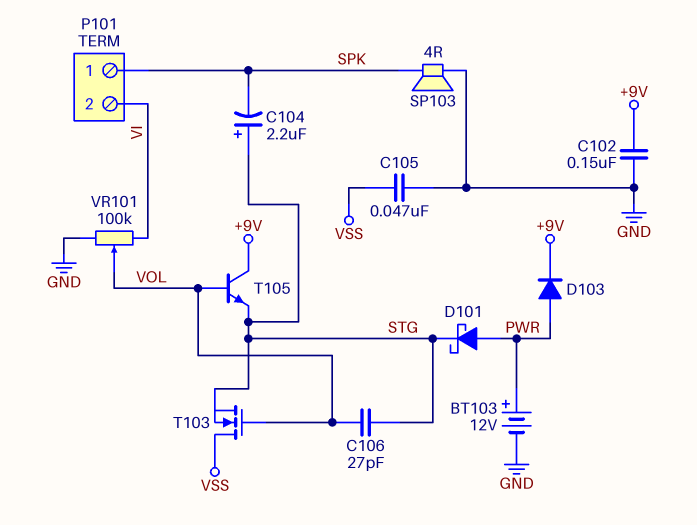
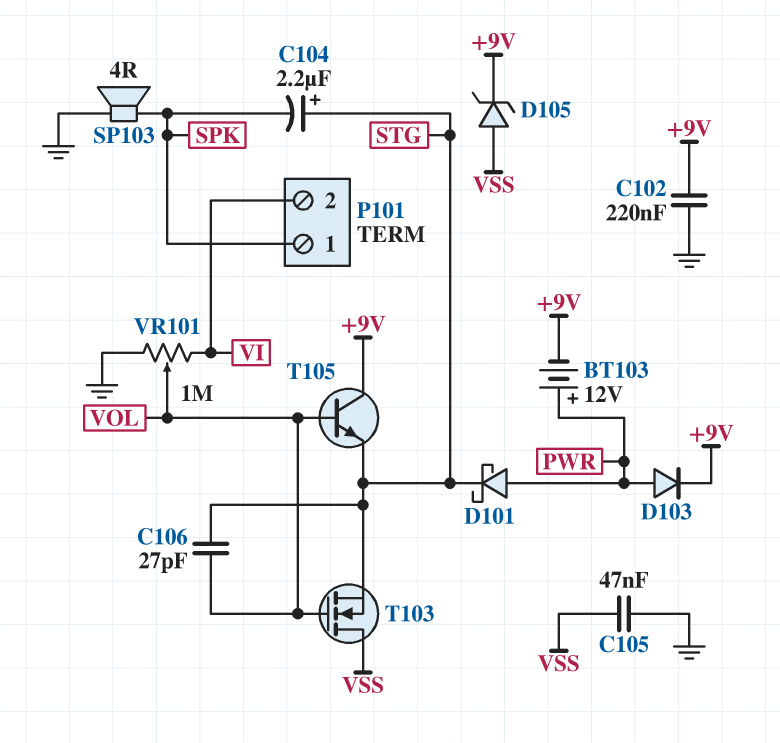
BT103: 12V (plus PWR, minus GND) -> 12V (plus PWR, minus +9V)
C102: 150nF (+9V, GND) -> 220nF (+9V, GND)
D105: none -> zener (A VSS, K +9V)
VR101: 100k (GND, VI, wiper VOL) -> 1M (GND, VI, wiper VOL)

